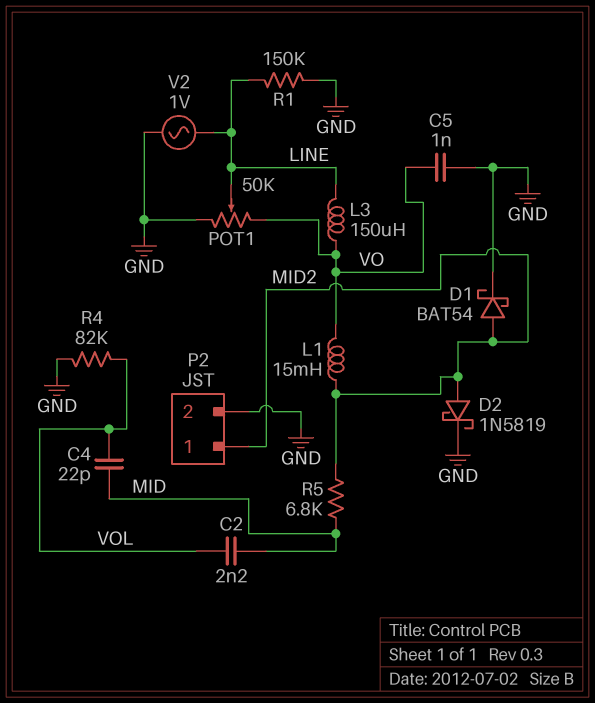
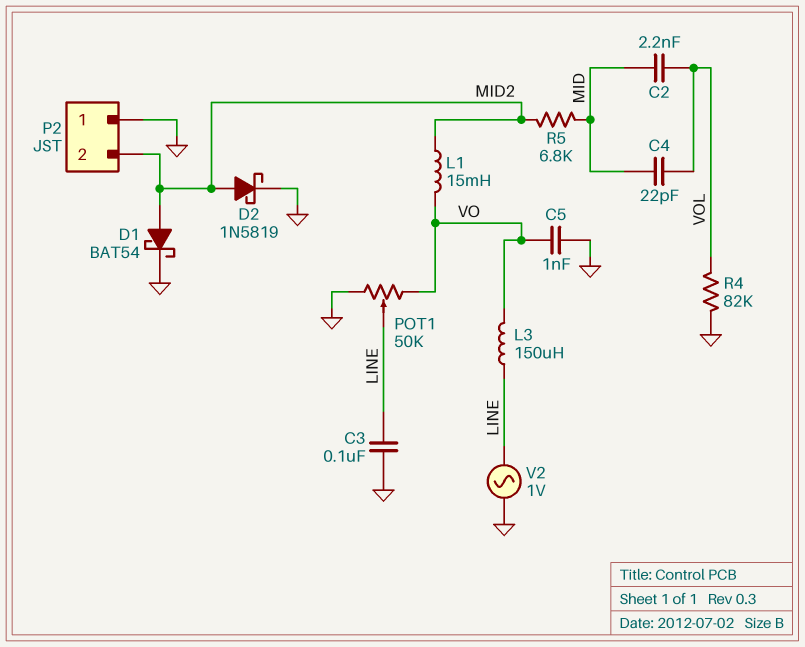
C3: none -> 100nF (GND, LINE)
P2 pin 1: MID2 -> GND
P2 pin 2: GND -> MID2
R1: 150k (GND, LINE) -> none

